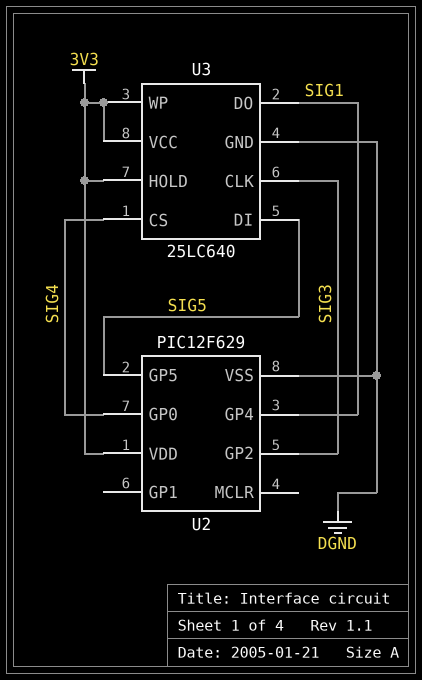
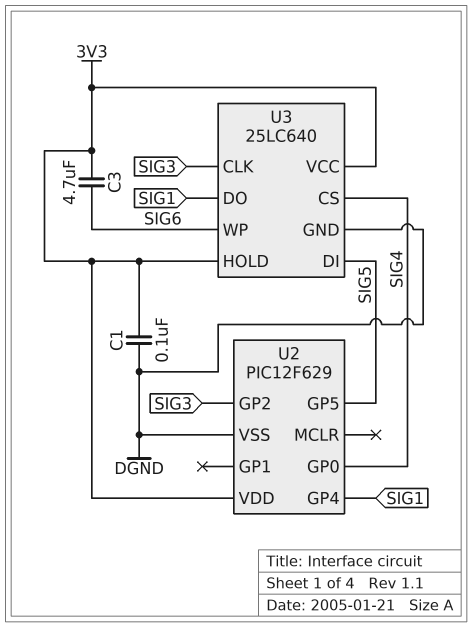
C1: none -> 100nF (3V3, DGND)
C3: none -> 4.7uF (3V3, SIG6)
U3 pin WP: 3V3 -> SIG6

